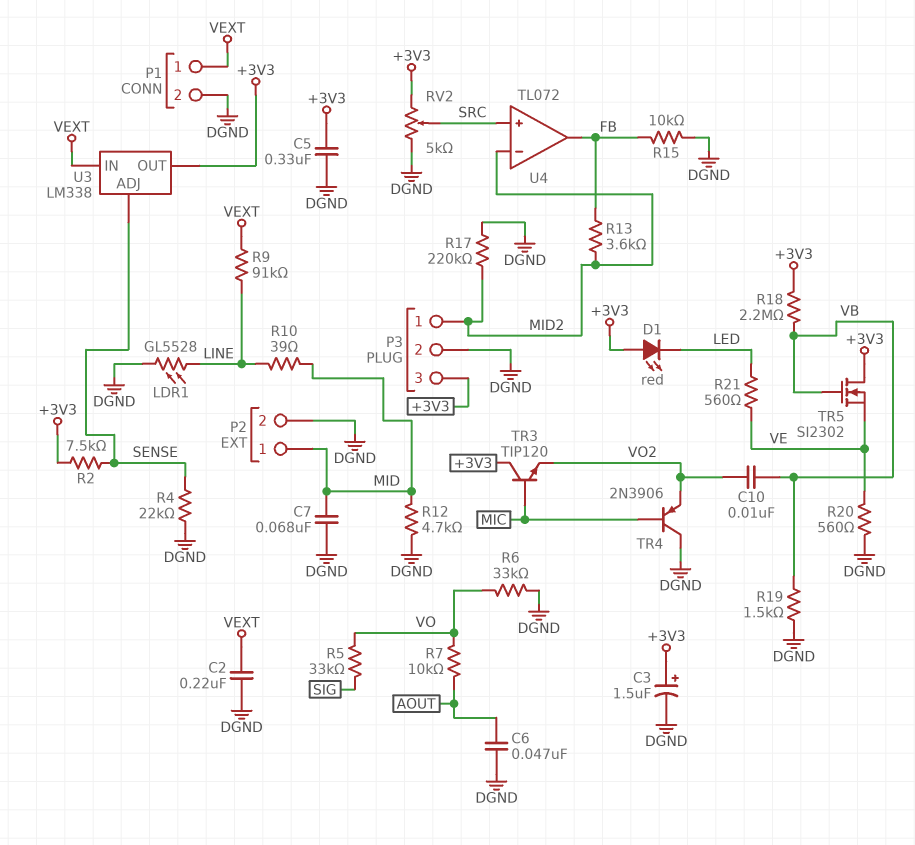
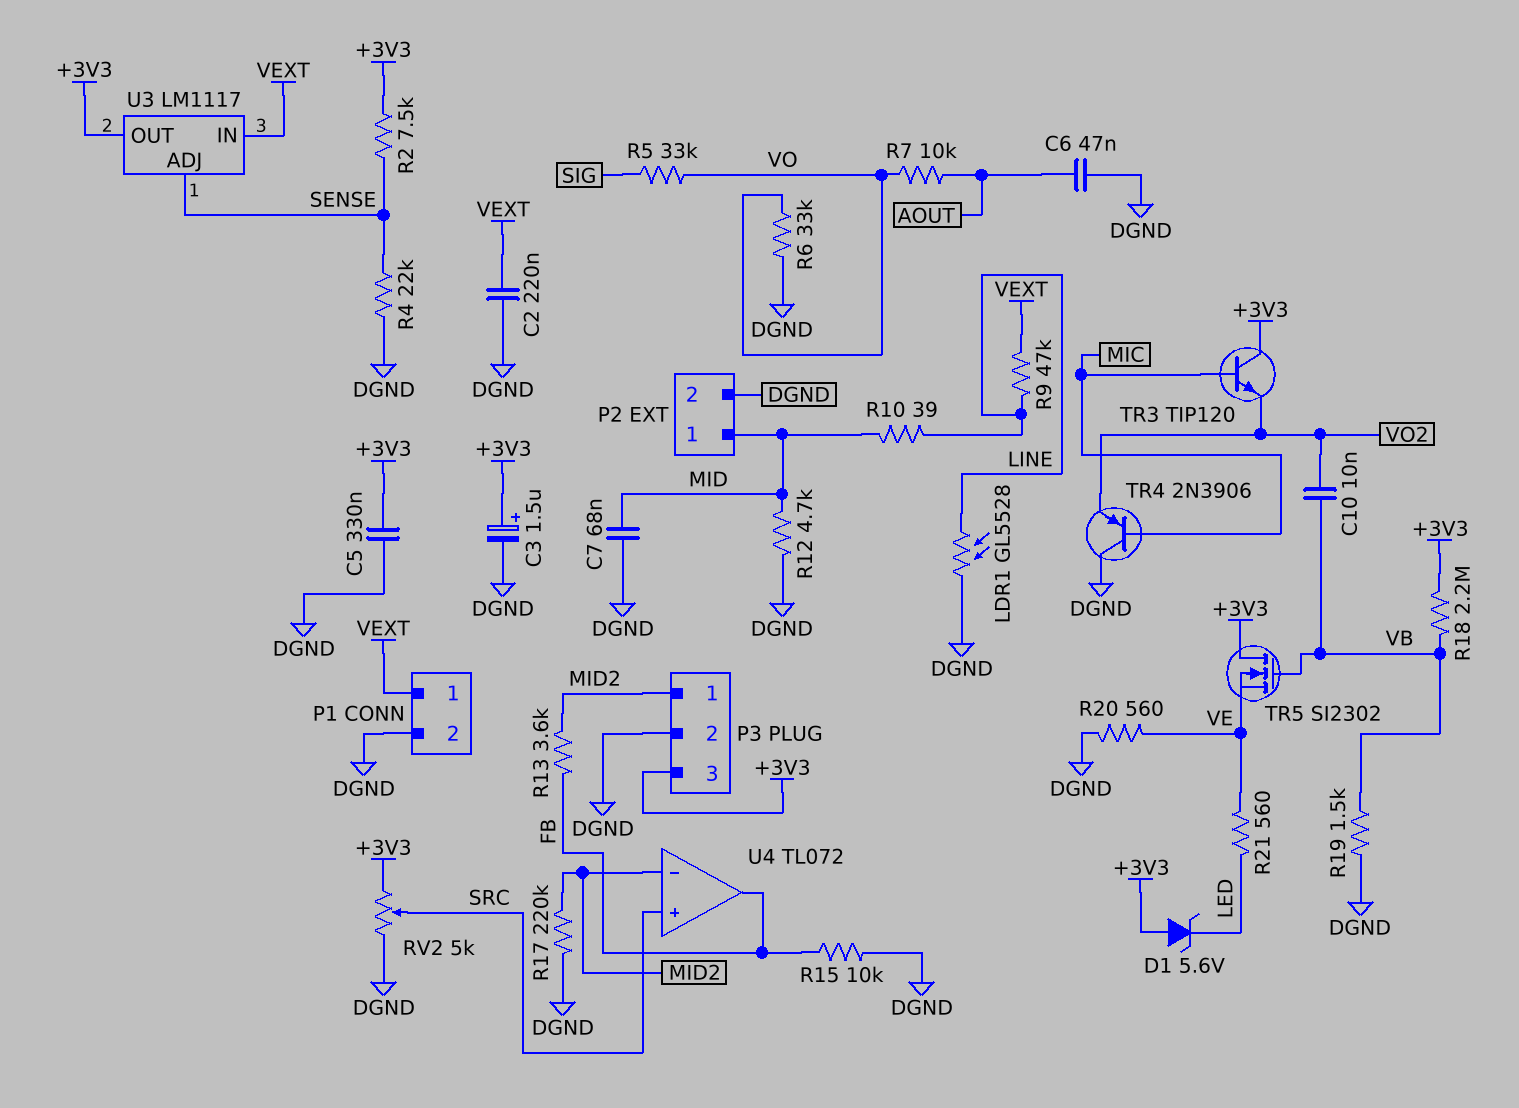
D1: LED red (A +3V3, K LED) -> zener 5.6V (A +3V3, K LED)
R9: 91k (LINE, VEXT) -> 47k (LINE, VEXT)
U3: LM338 -> LM1117

